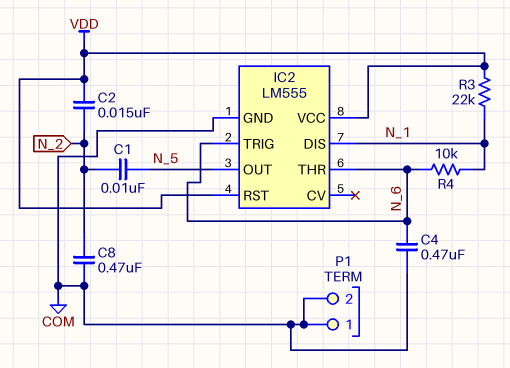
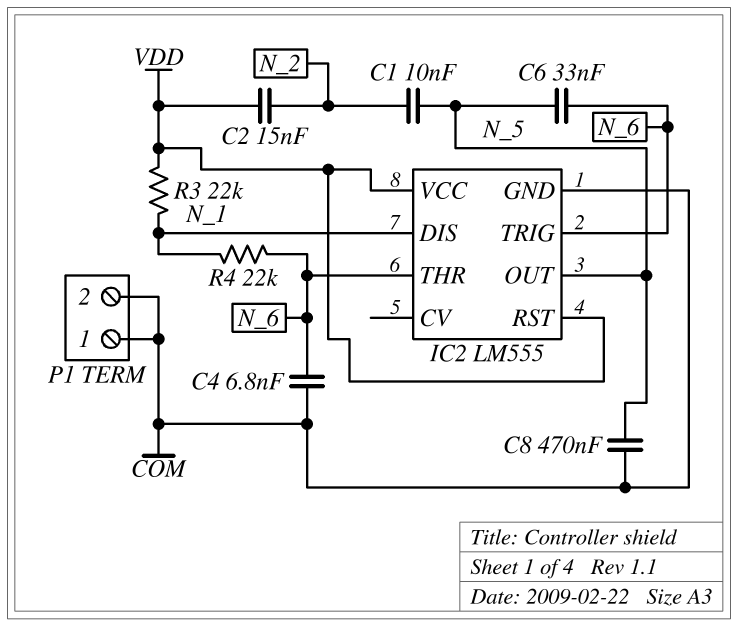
C4: 470nF (COM, N_6) -> 6.8nF (COM, N_6)
C6: none -> 33nF (N_5, N_6)
C8: 470nF (COM, N_2) -> 470nF (COM, N_5)
R4: 10k (N_1, N_6) -> 22k (N_1, N_6)

